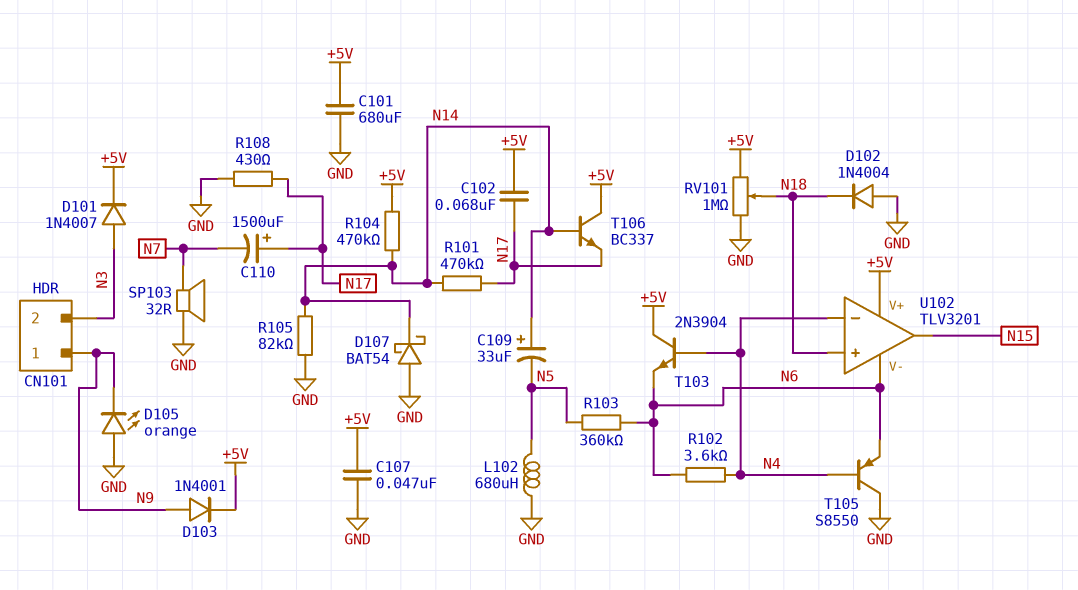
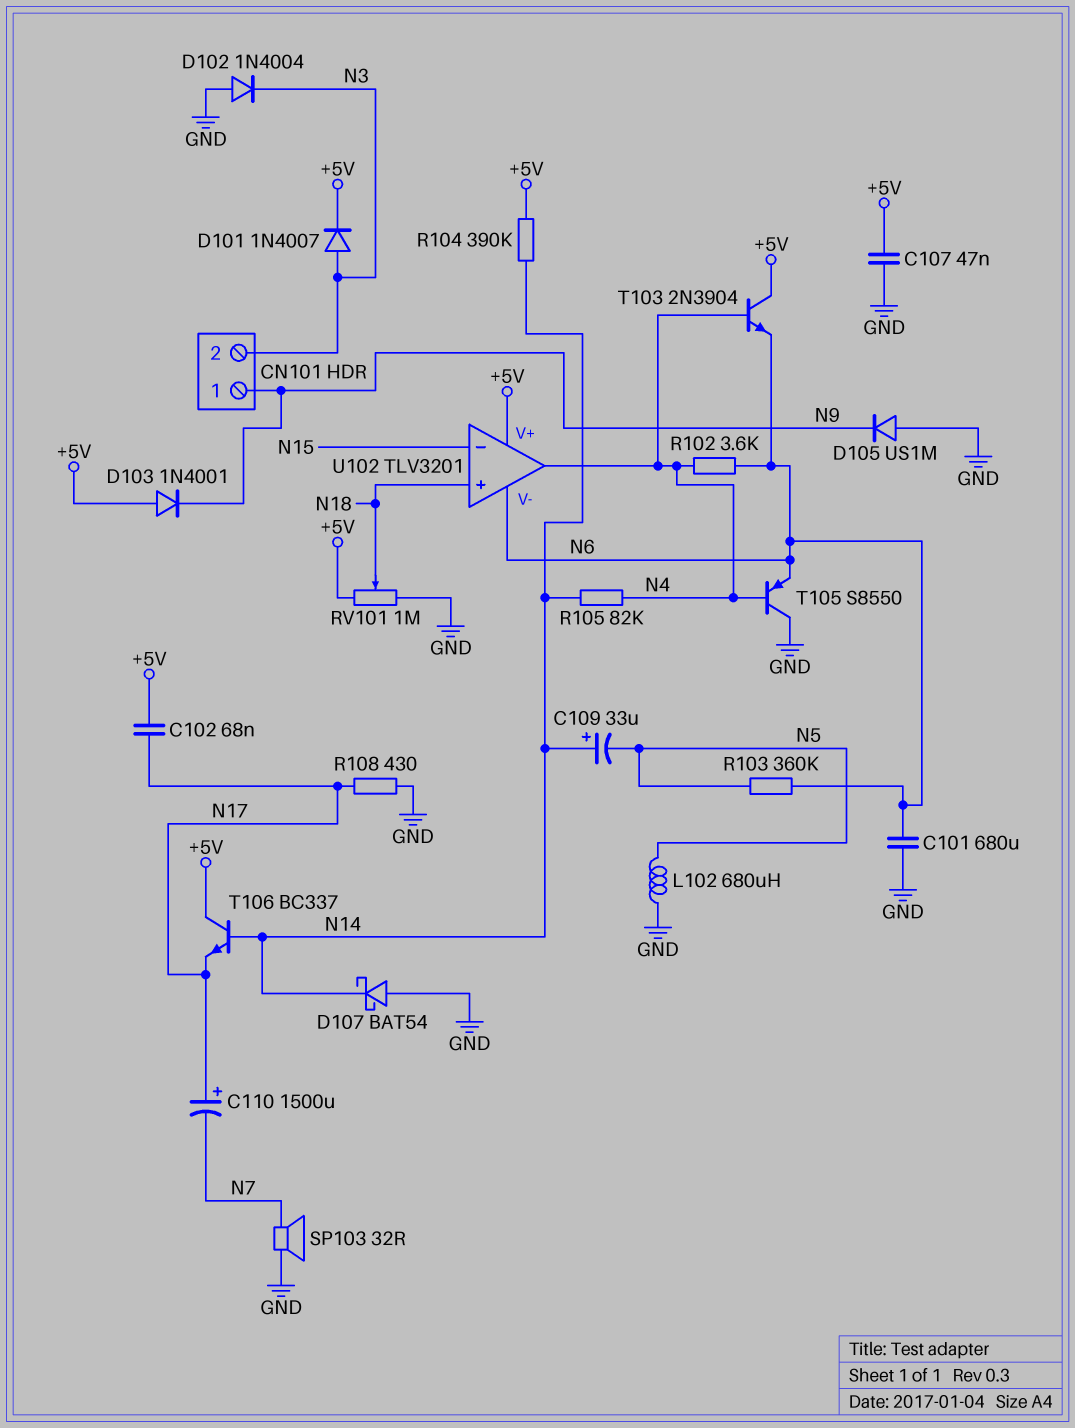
C101: 680uF (+5V, GND) -> 680uF (GND, N6)
D102: diode 1N4004 (A GND, K N18) -> diode 1N4004 (A GND, K N3)
D103: diode 1N4001 (A N9, K +5V) -> diode 1N4001 (A +5V, K N9)
D105: LED orange (A GND, K N9) -> diode US1M (A GND, K N9)
R101: 470k (N14, N17) -> none
R104: 470k (+5V, N14) -> 390k (+5V, N14)
R105: 82k (GND, N14) -> 82k (N4, N14)
U102 pin in-: N4 -> N15
U102 pin out: N15 -> N4

